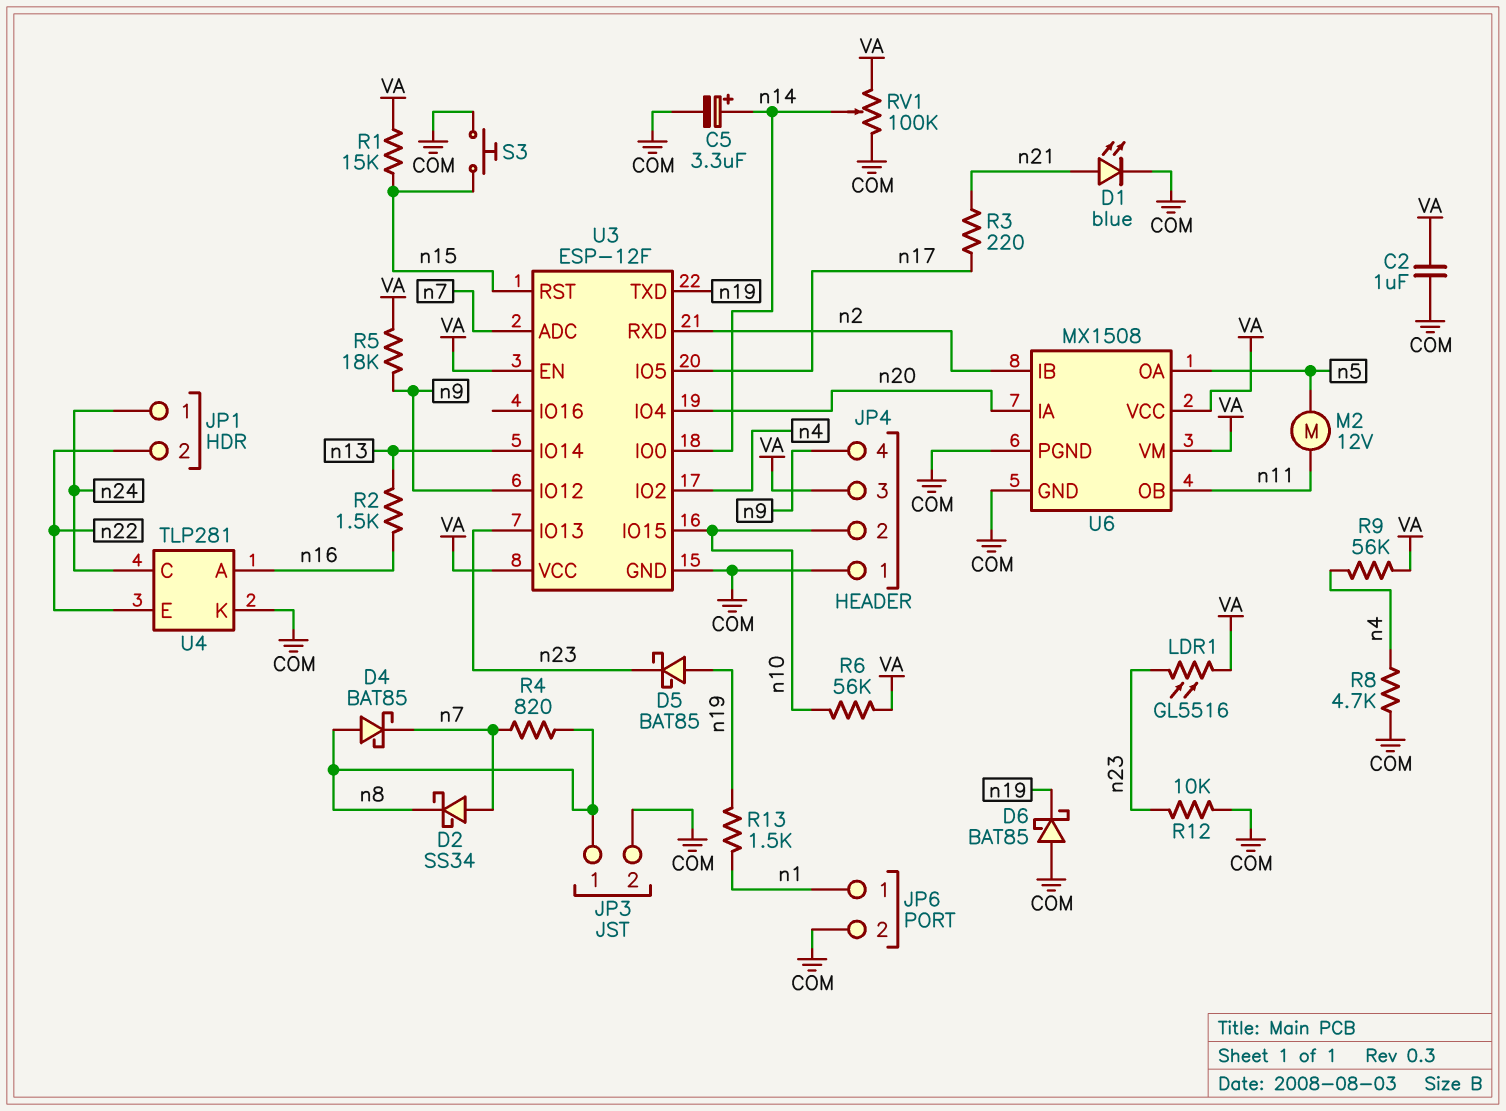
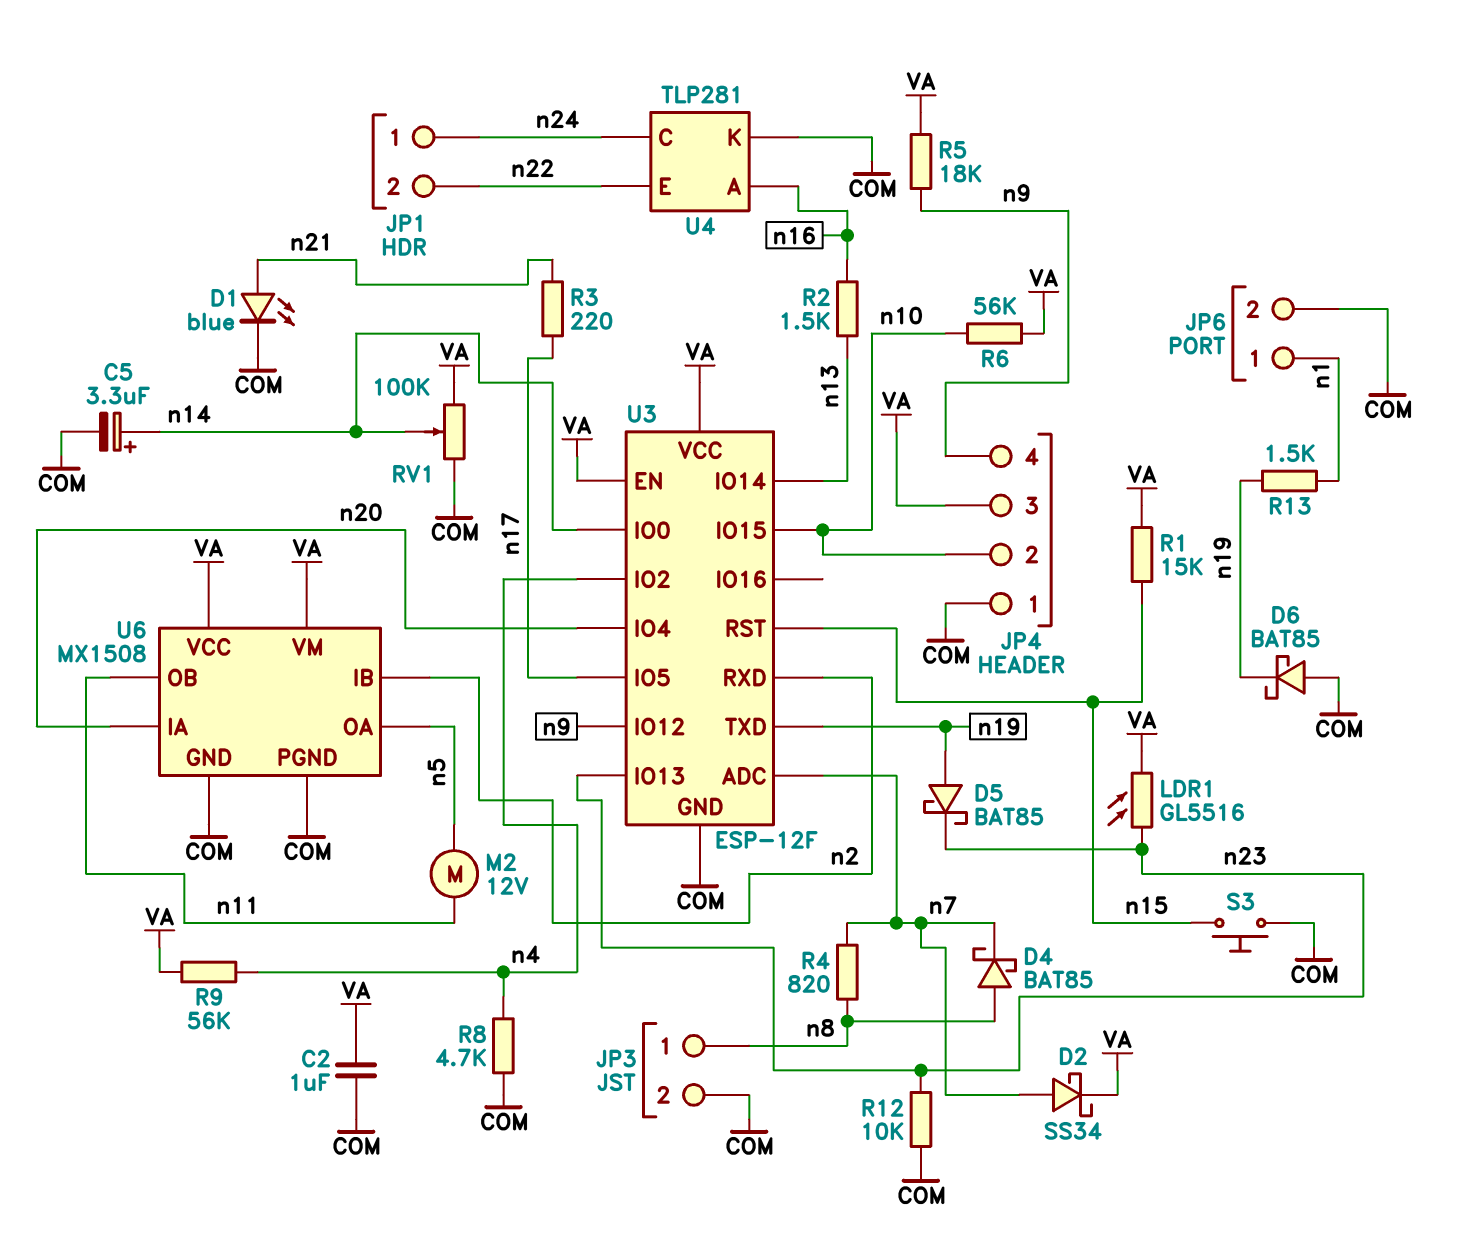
D2: schottky SS34 (A n7, K n8) -> schottky SS34 (A n7, K VA)

